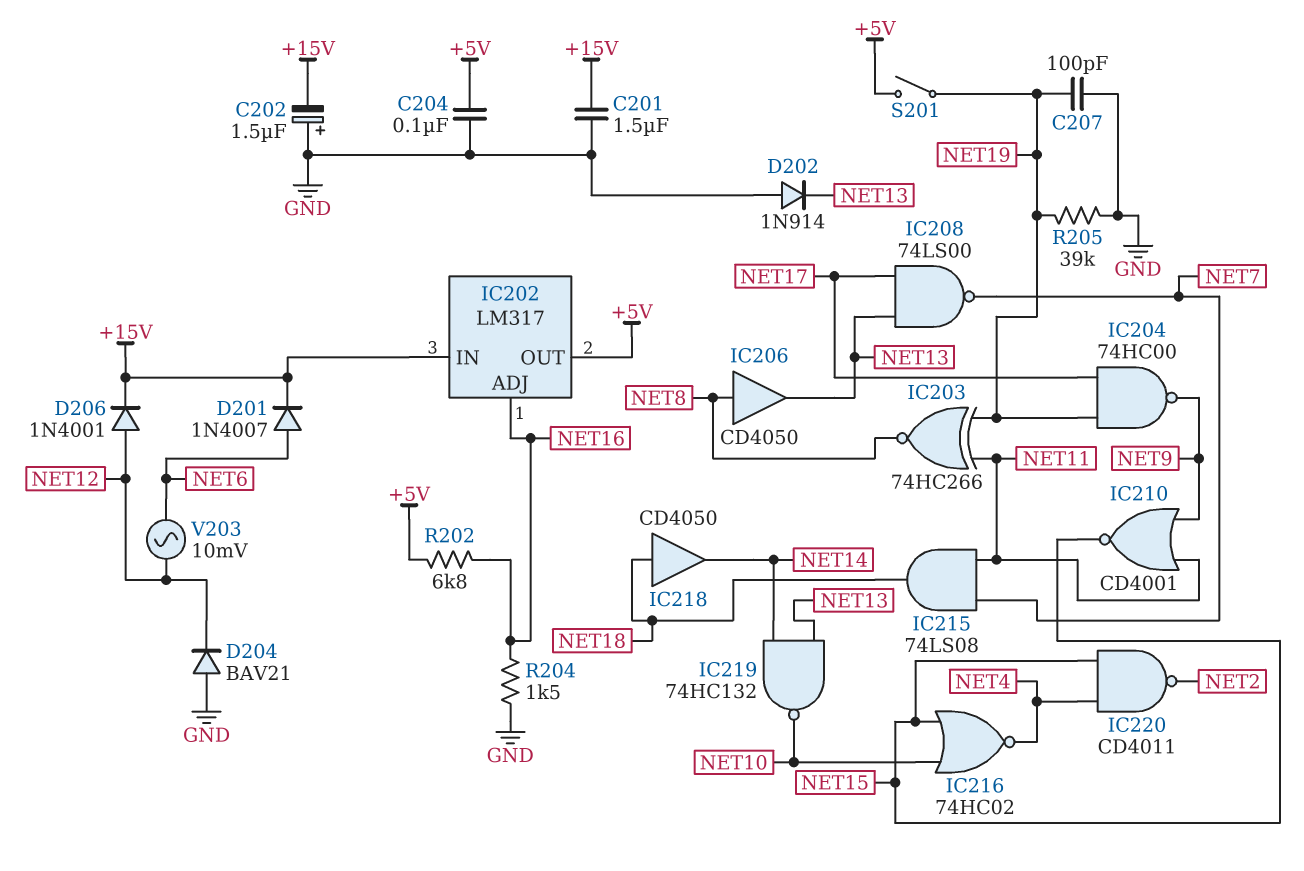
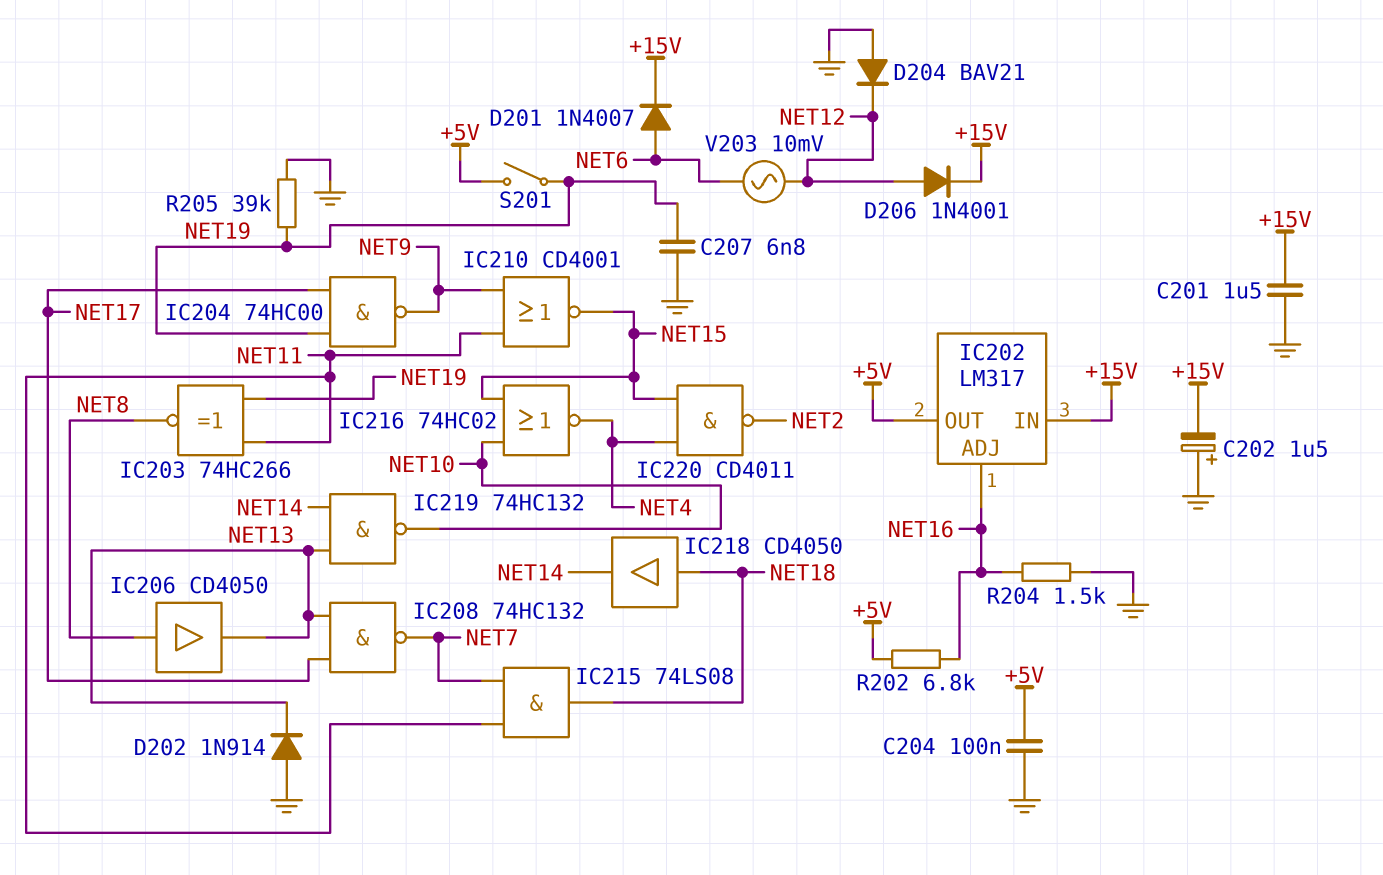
C207: 100pF (GND, NET19) -> 6.8nF (GND, NET19)
IC208: NAND 74LS00 (in NET13, in NET17, out NET7) -> NAND 74HC132 (in NET13, in NET17, out NET7)

